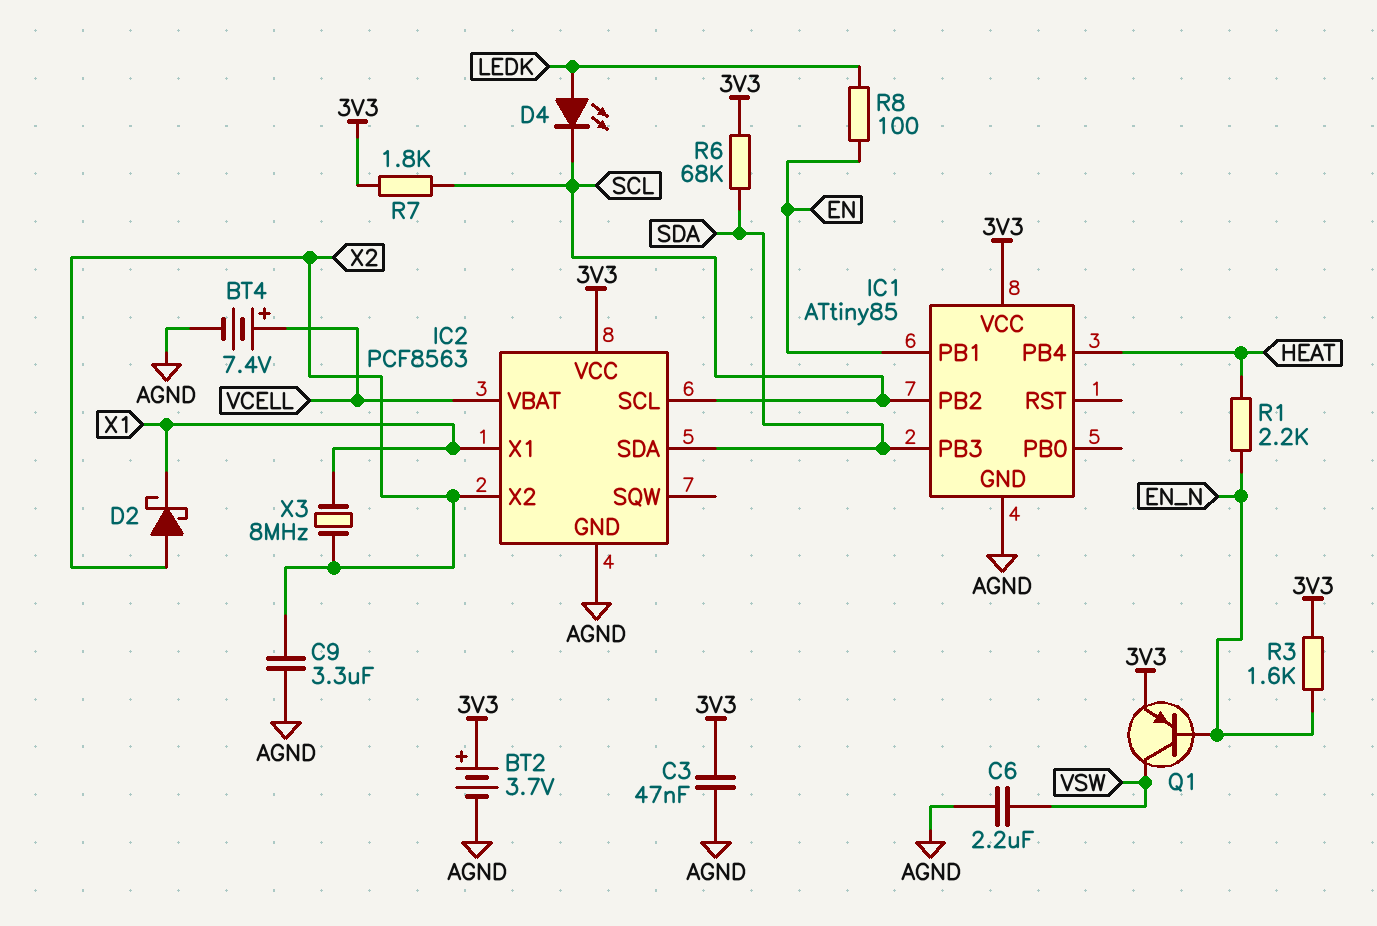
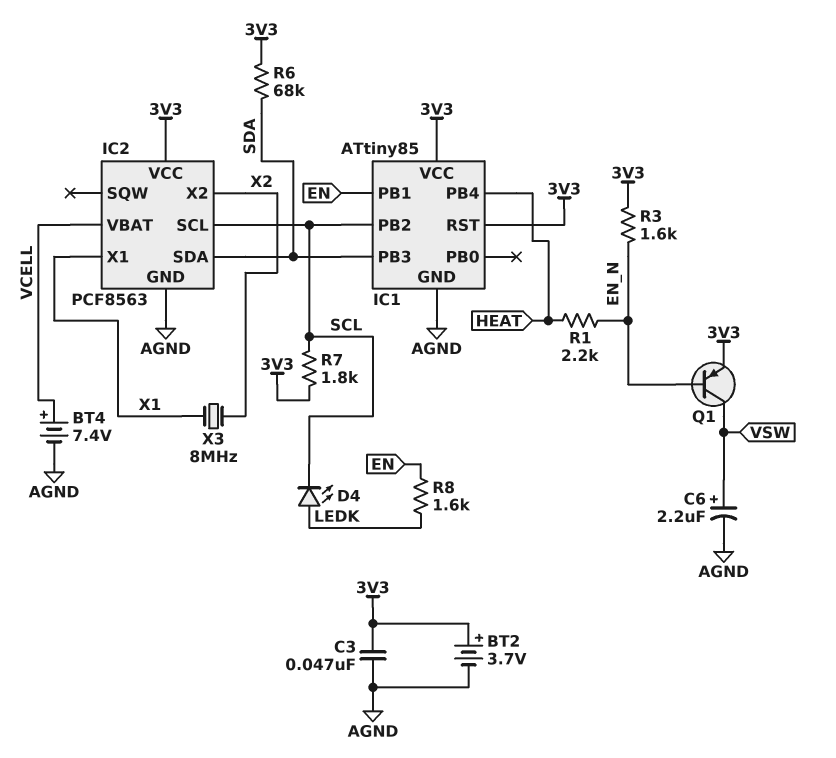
C6: 2.2uF (AGND, VSW) -> 2.2uF (plus VSW, minus AGND)
C9: 3.3uF (AGND, X2) -> none
D2: schottky (A X2, K X1) -> none
IC1 pin RST: none -> 3V3
R8: 100 (EN, LEDK) -> 1.6k (EN, LEDK)

